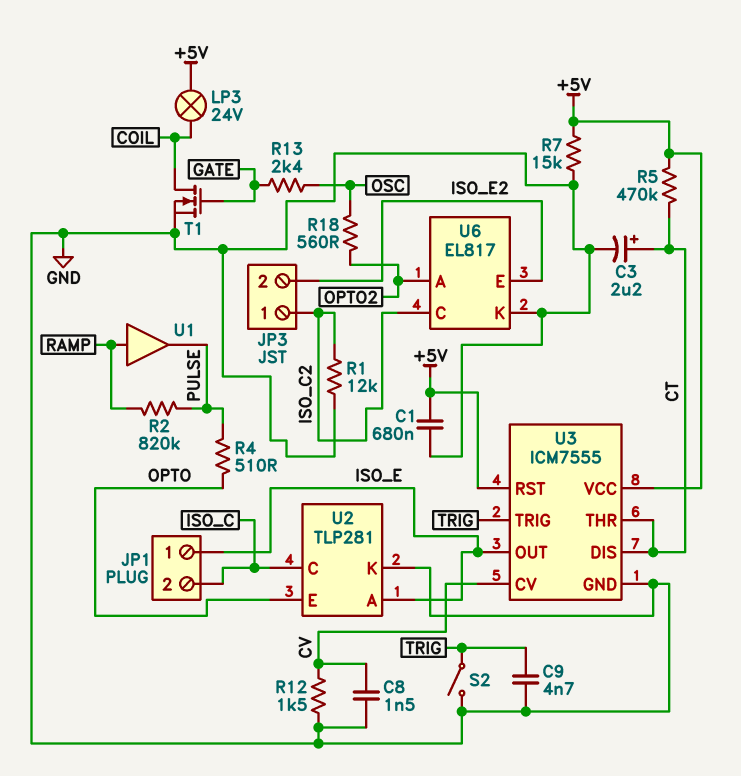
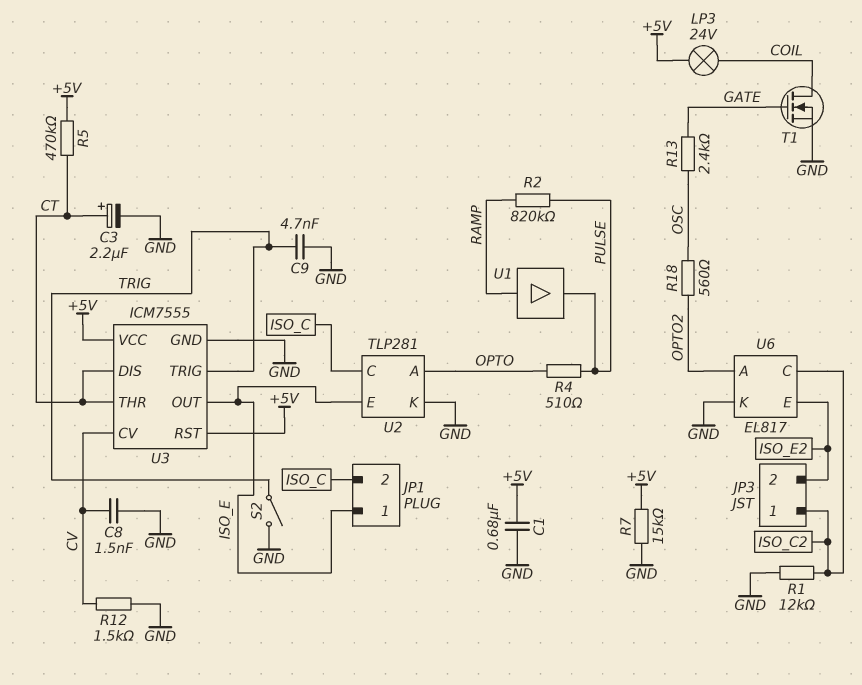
U2 pin A: ISO_E -> OPTO
U2 pin E: OPTO -> ISO_E

